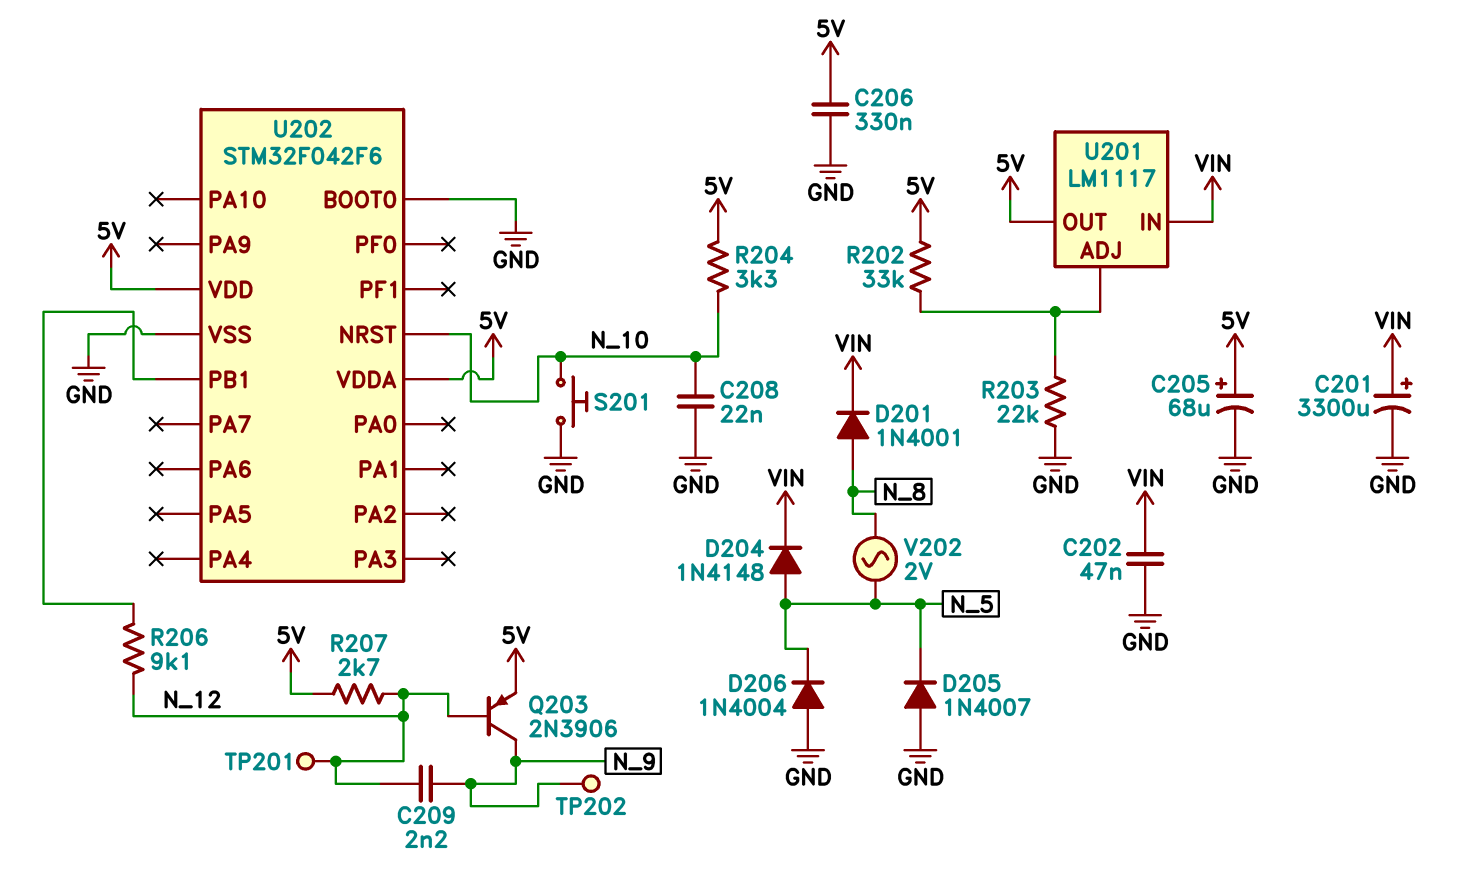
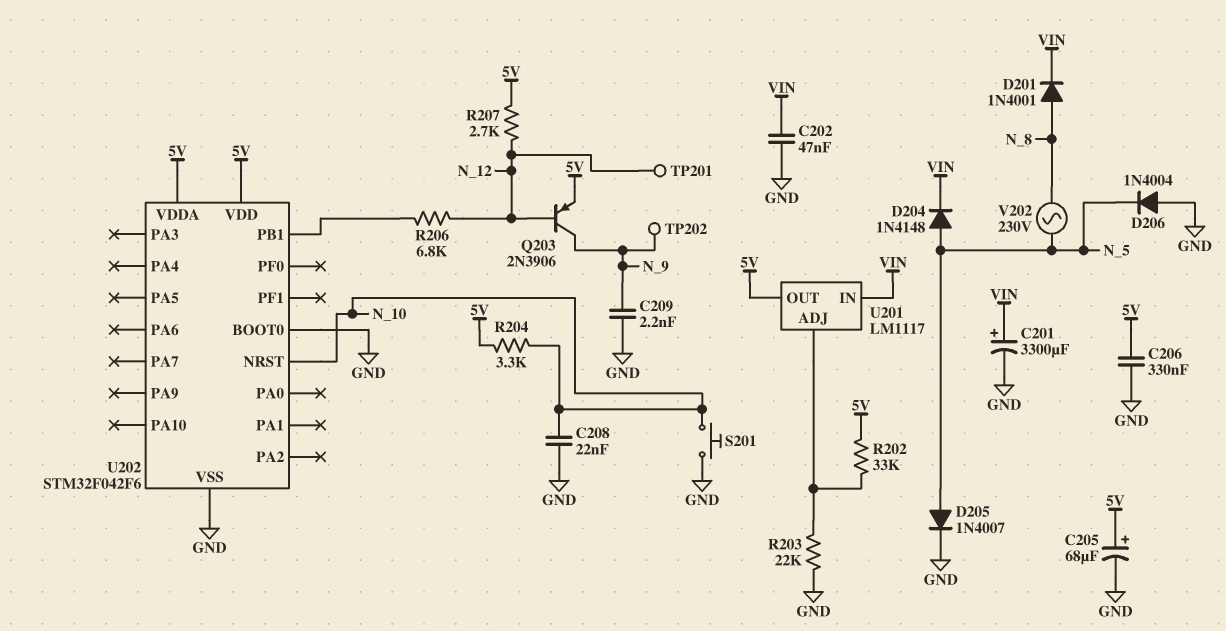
C209: 2.2nF (N_9, N_12) -> 2.2nF (GND, N_9)
D205: diode 1N4007 (A GND, K N_5) -> diode 1N4007 (A N_5, K GND)
R206: 9.1k (N_12, U202/PB1) -> 6.8k (N_12, U202/PB1)
V202: AC 2V (N_5, N_8) -> AC 230V (N_5, N_8)

